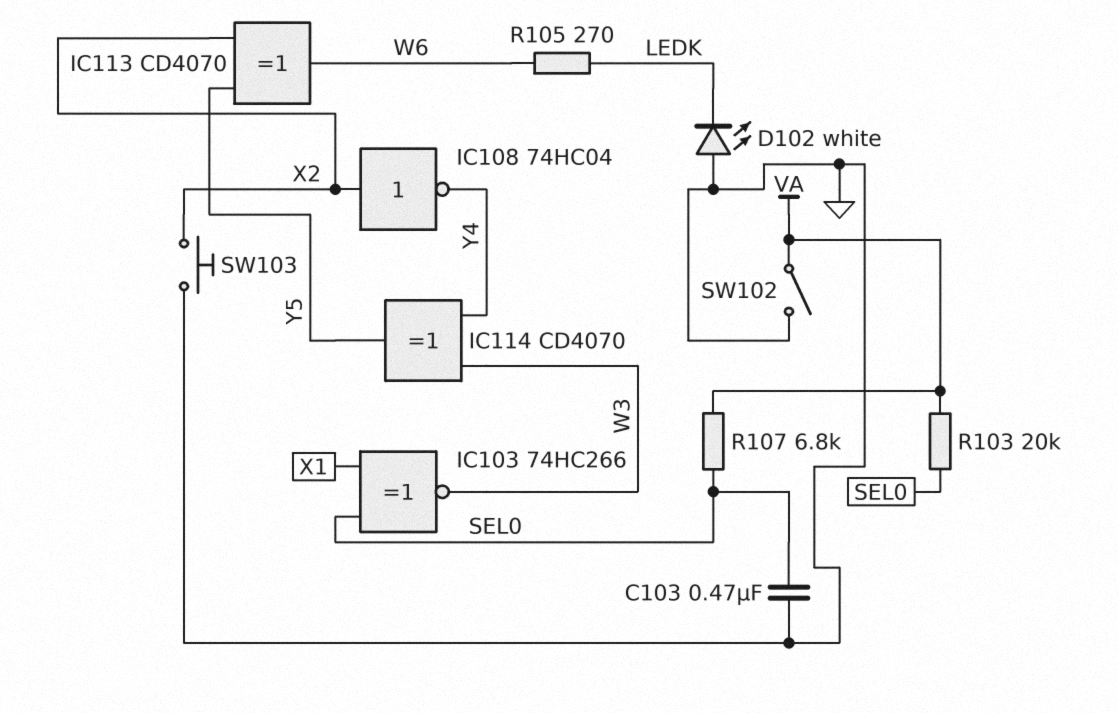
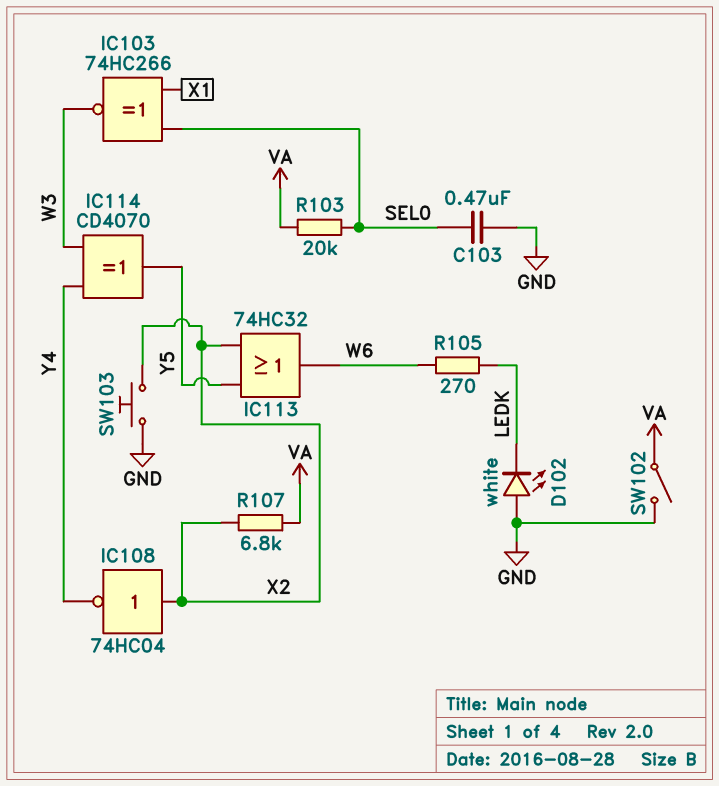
IC113: XOR CD4070 (in X2, in Y5, out W6) -> OR 74HC32 (in X2, in Y5, out W6)
R107: 6.8k (SEL0, VA) -> 6.8k (VA, X2)

